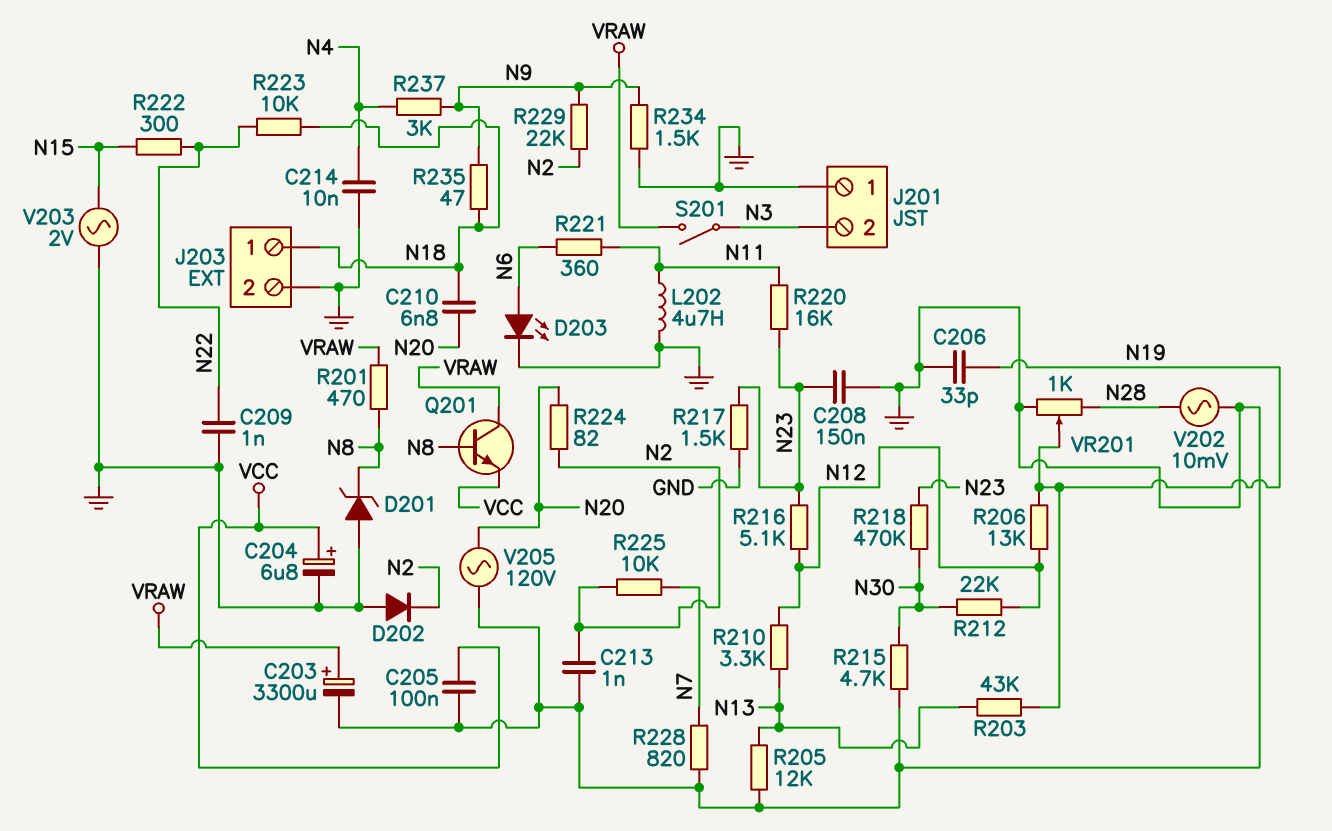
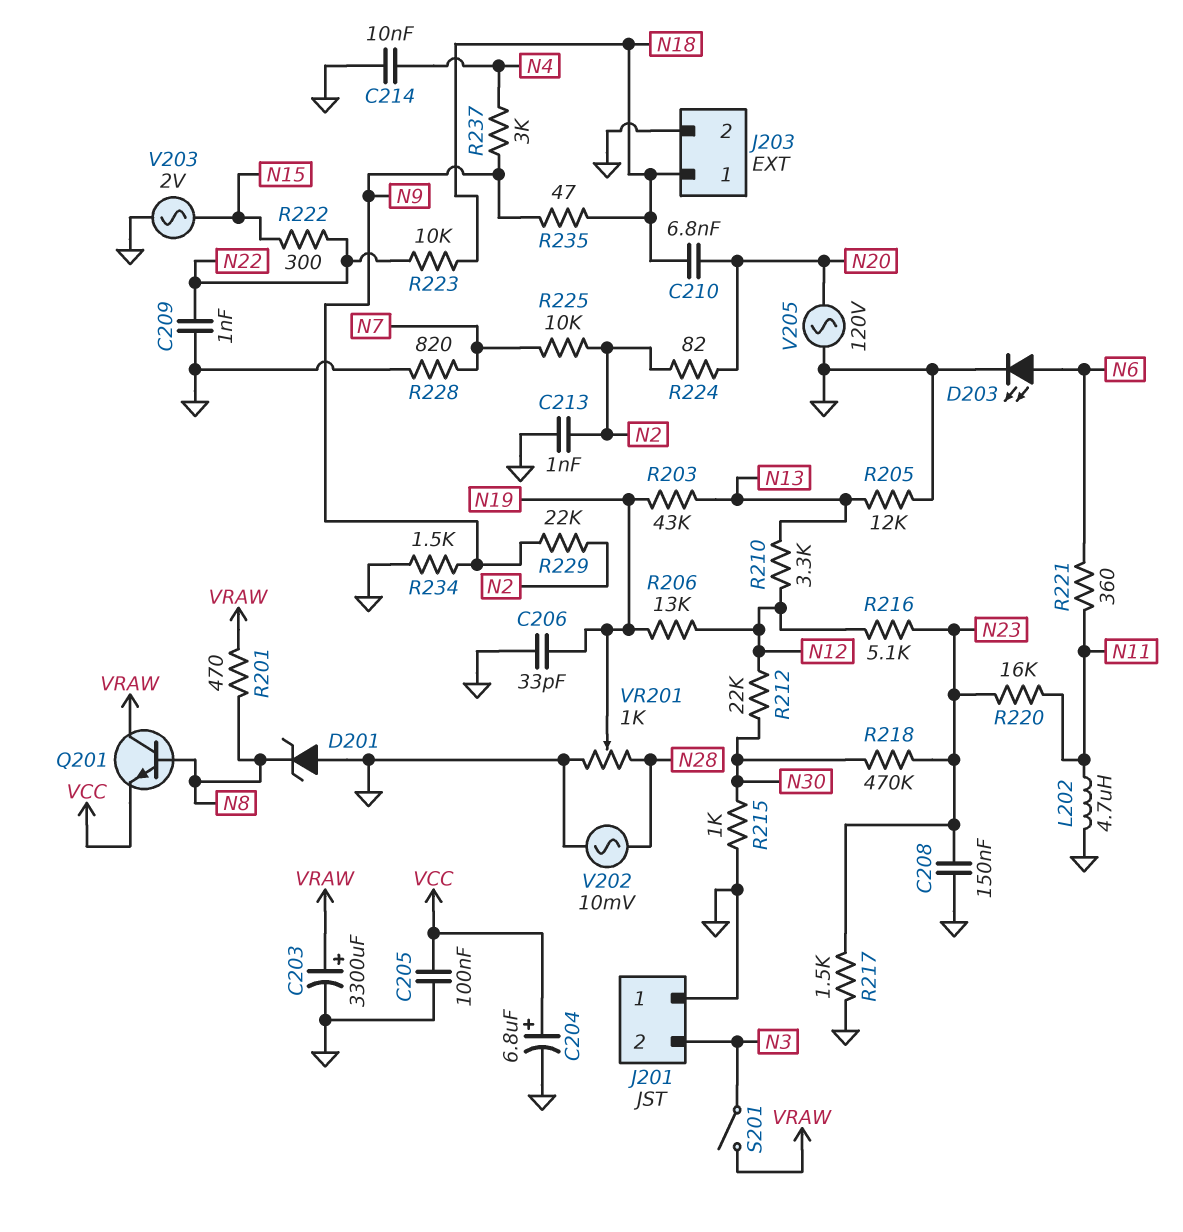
D202: diode (A GND, K N2) -> none
R215: 4.7k (GND, N30) -> 1k (GND, N30)

